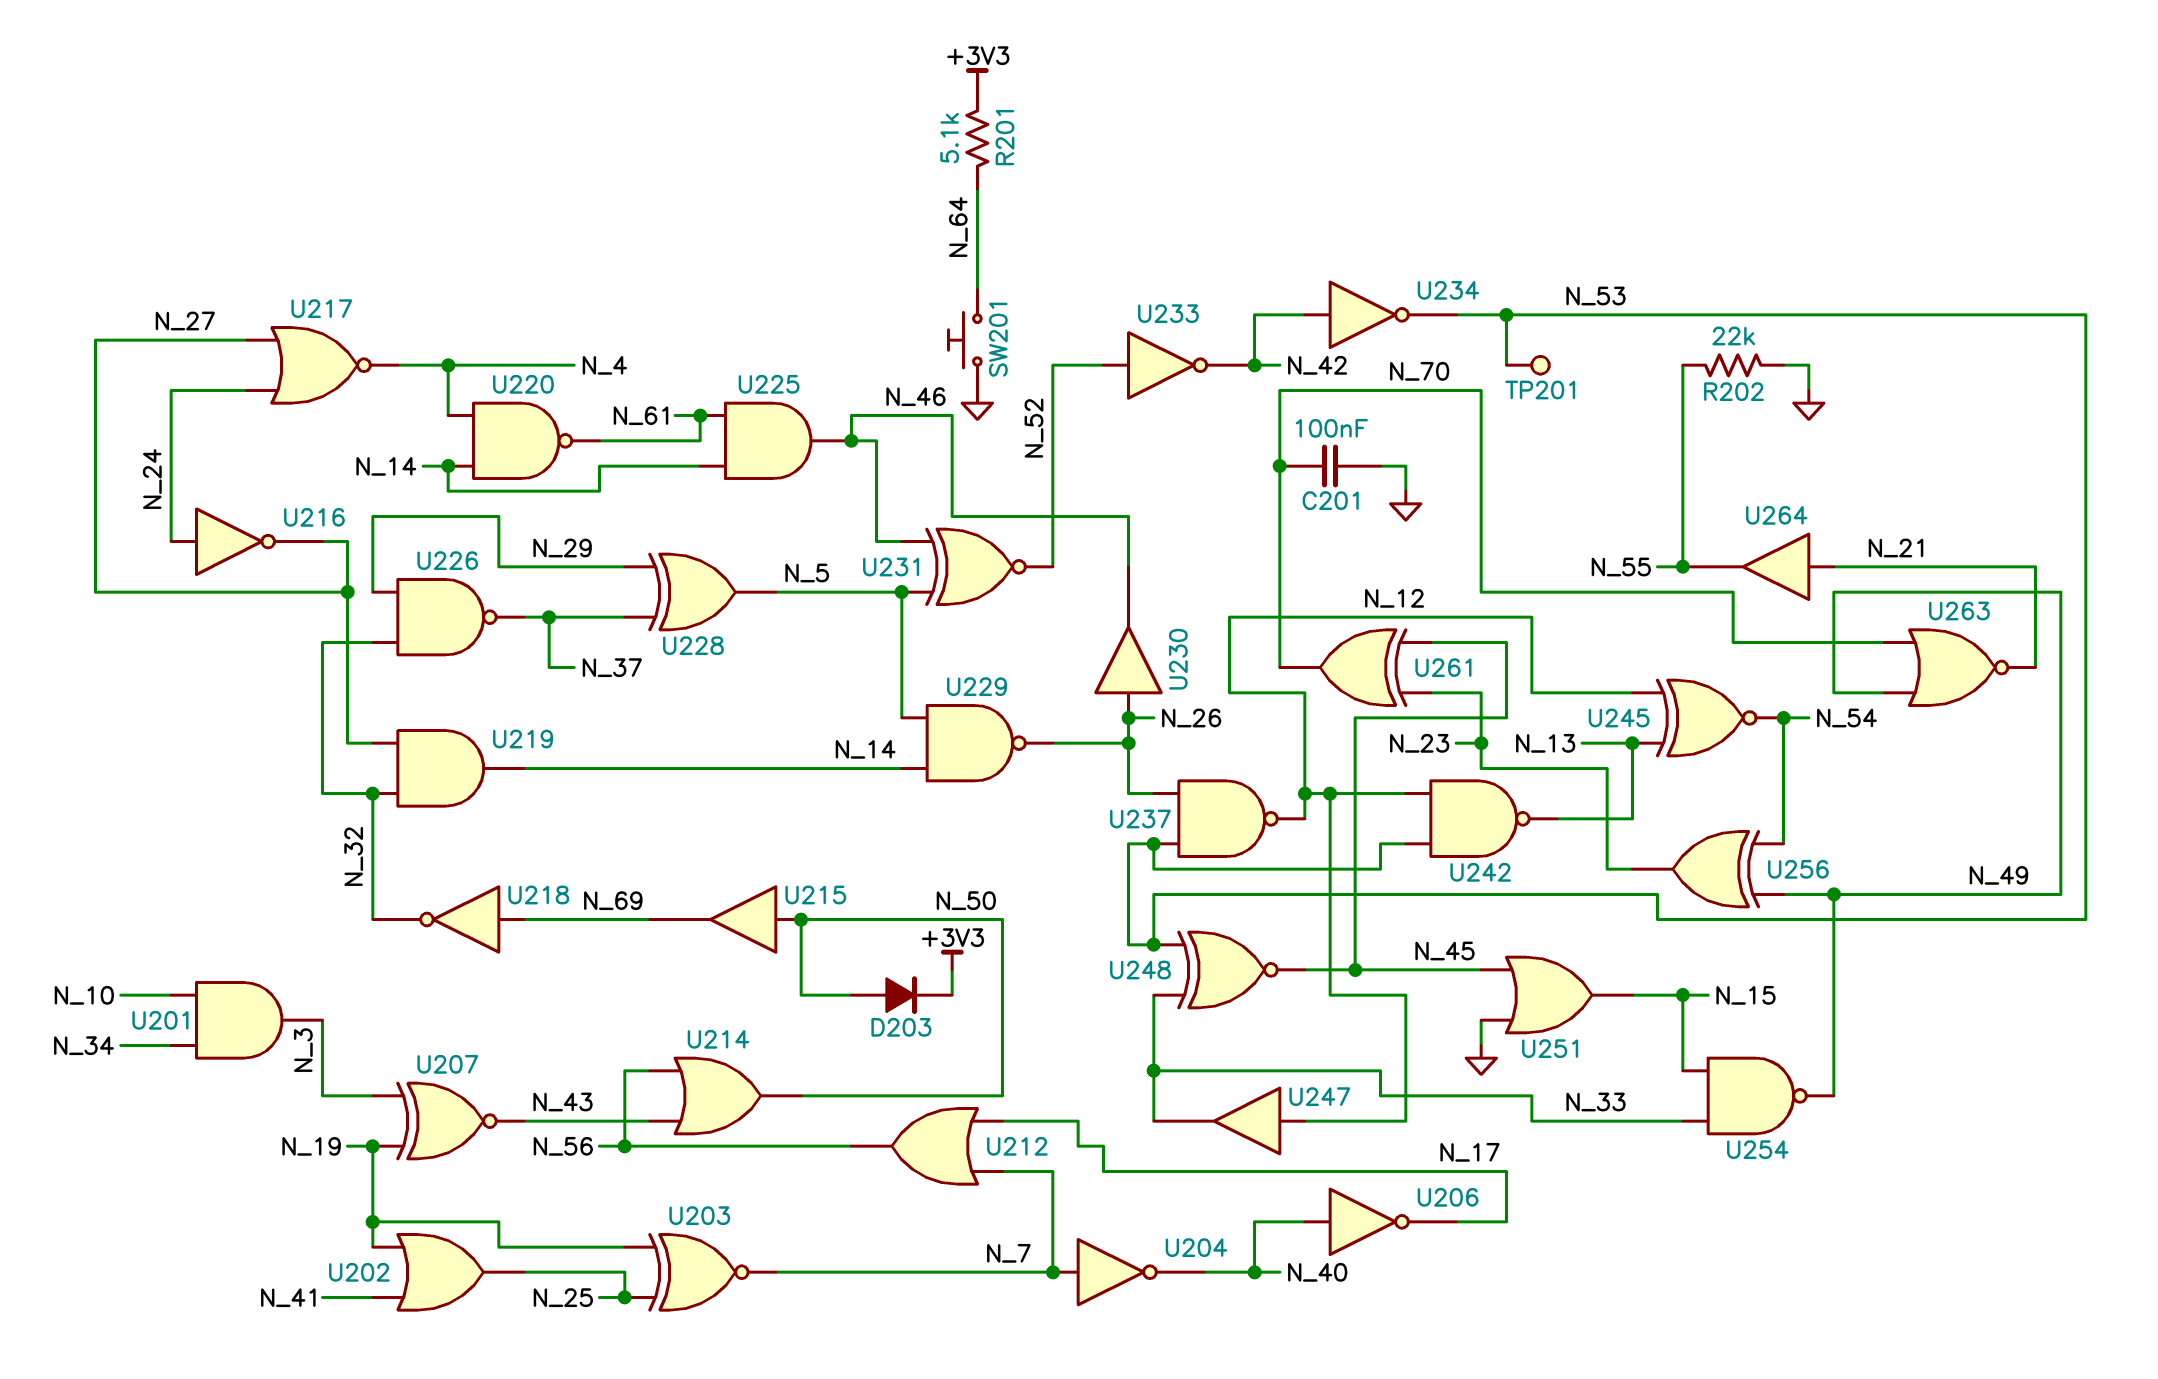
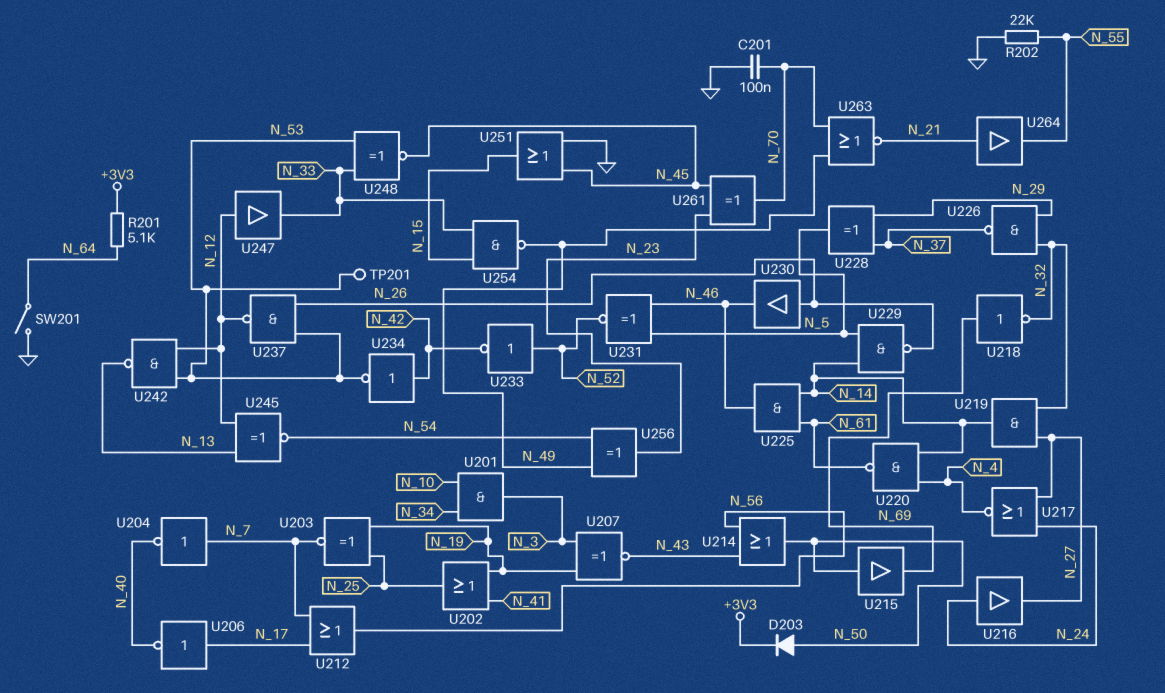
SW201: button (GND, N_64) -> switch (GND, N_64)
U206: NOT (in N_40, out N_17) -> NOT (in N_17, out N_40)
U216: NOT (in N_24, out N_27) -> buffer (in N_24, out N_27)

